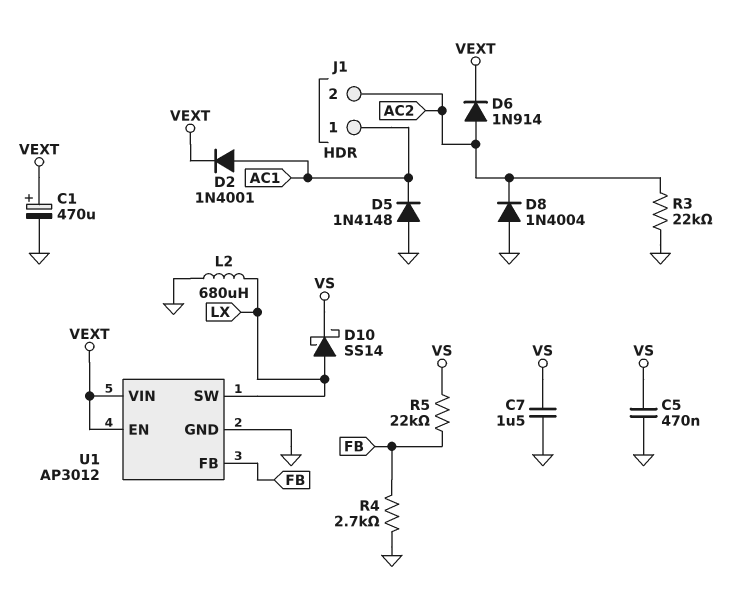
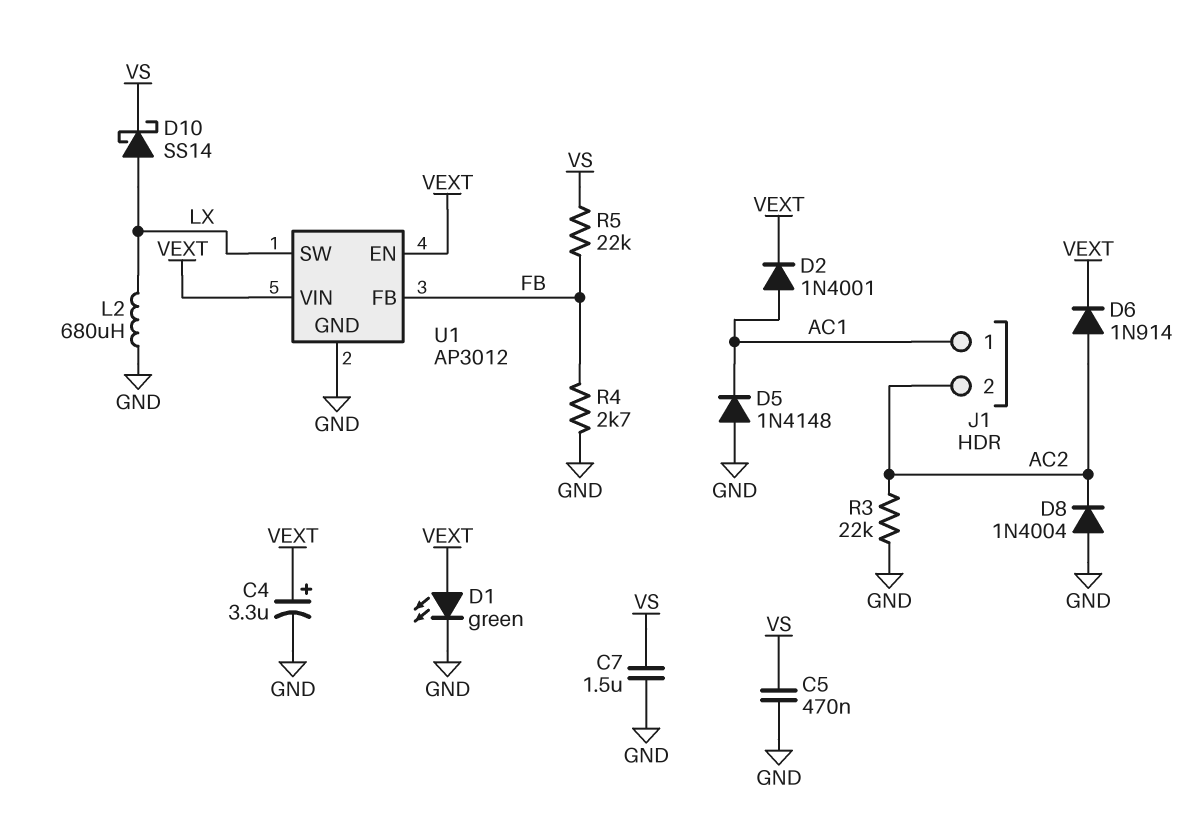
C1: 470uF (plus VEXT, minus GND) -> none
C4: none -> 3.3uF (plus VEXT, minus GND)
D1: none -> LED green (A VEXT, K GND)

